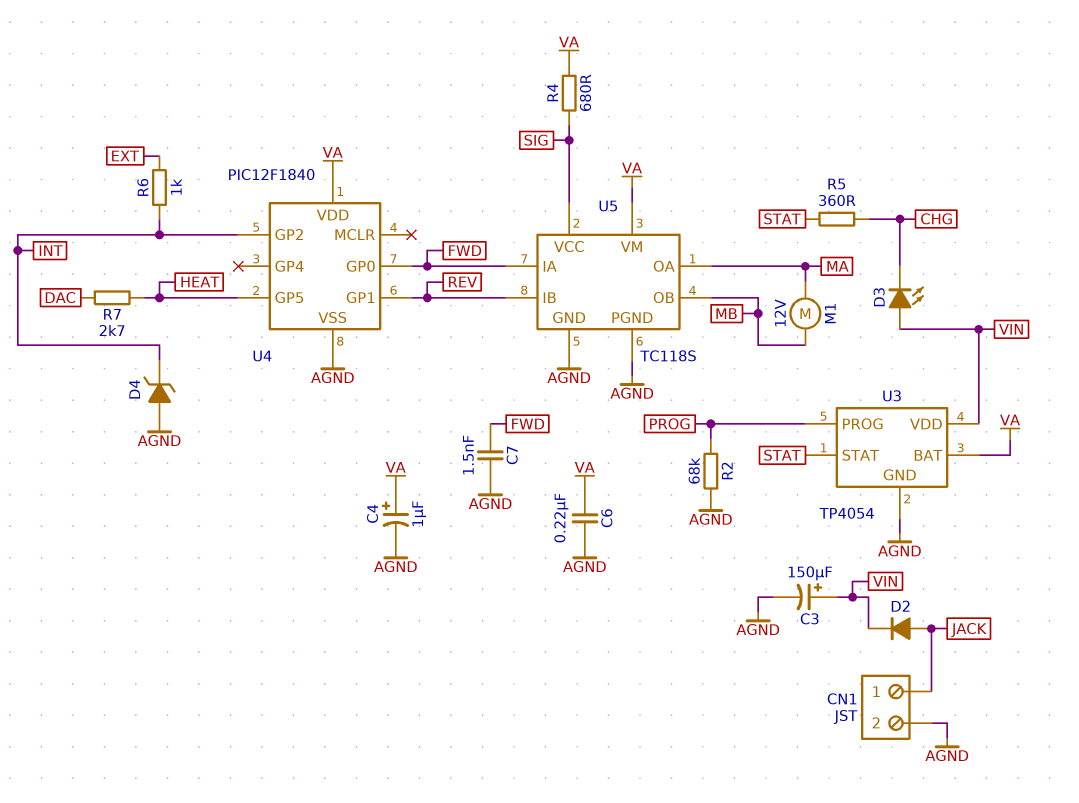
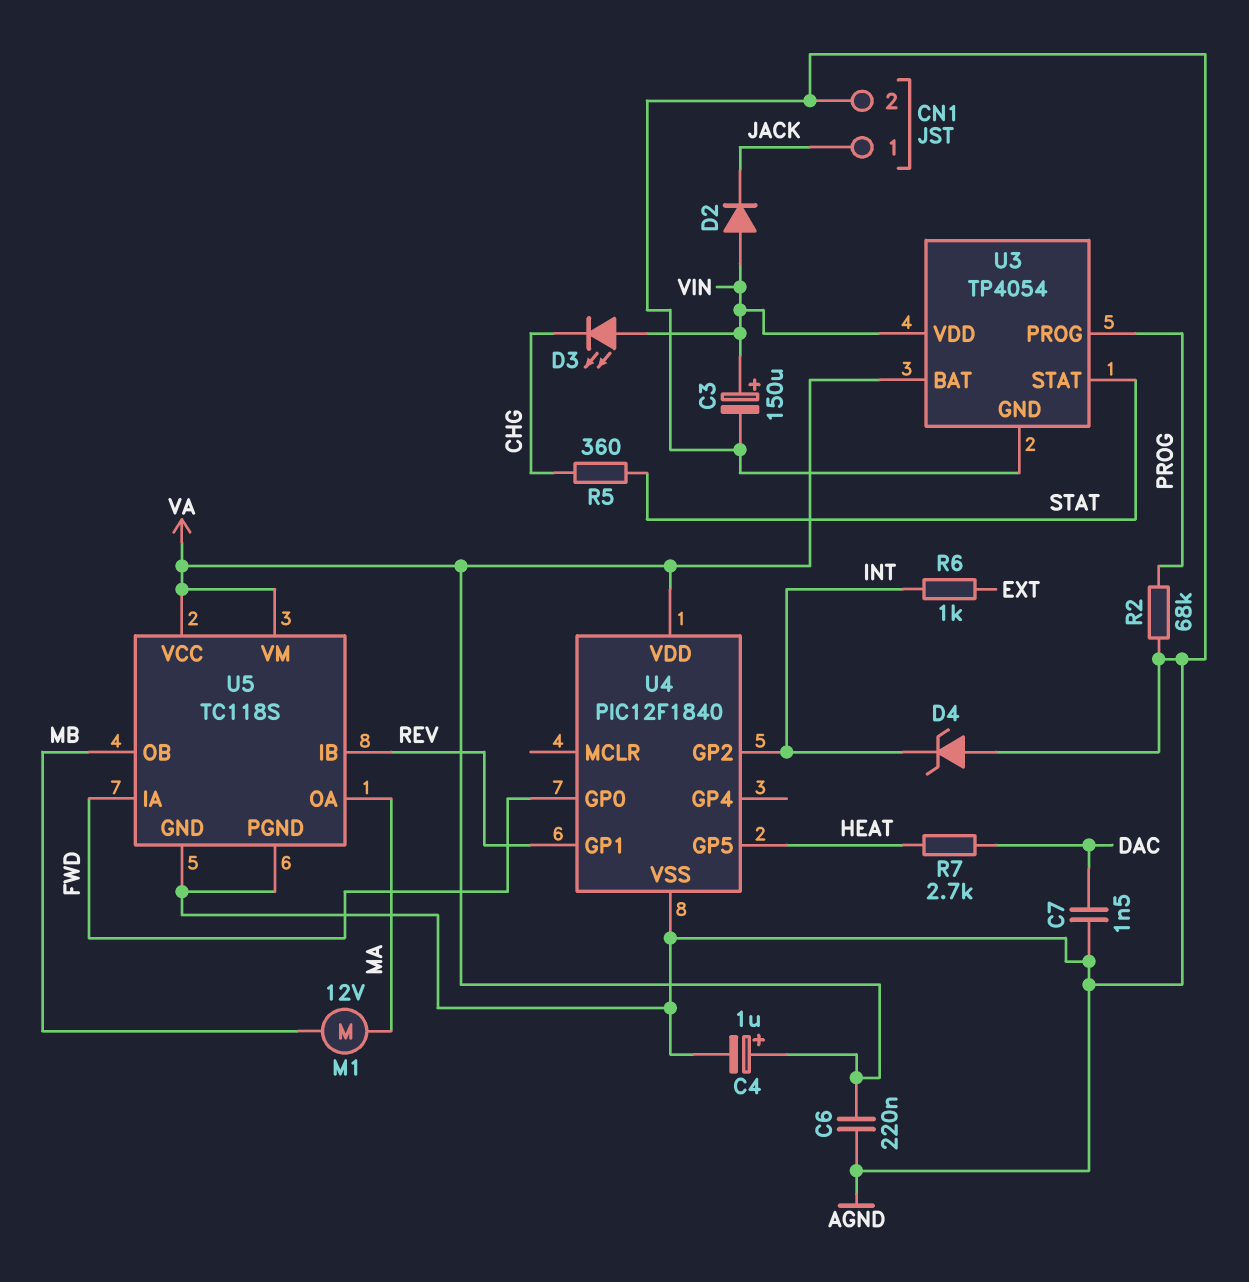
C7: 1.5nF (AGND, FWD) -> 1.5nF (AGND, DAC)
D2: diode (A JACK, K VIN) -> diode (A VIN, K JACK)
R4: 680 (SIG, VA) -> none
U5 pin VCC: SIG -> VA

